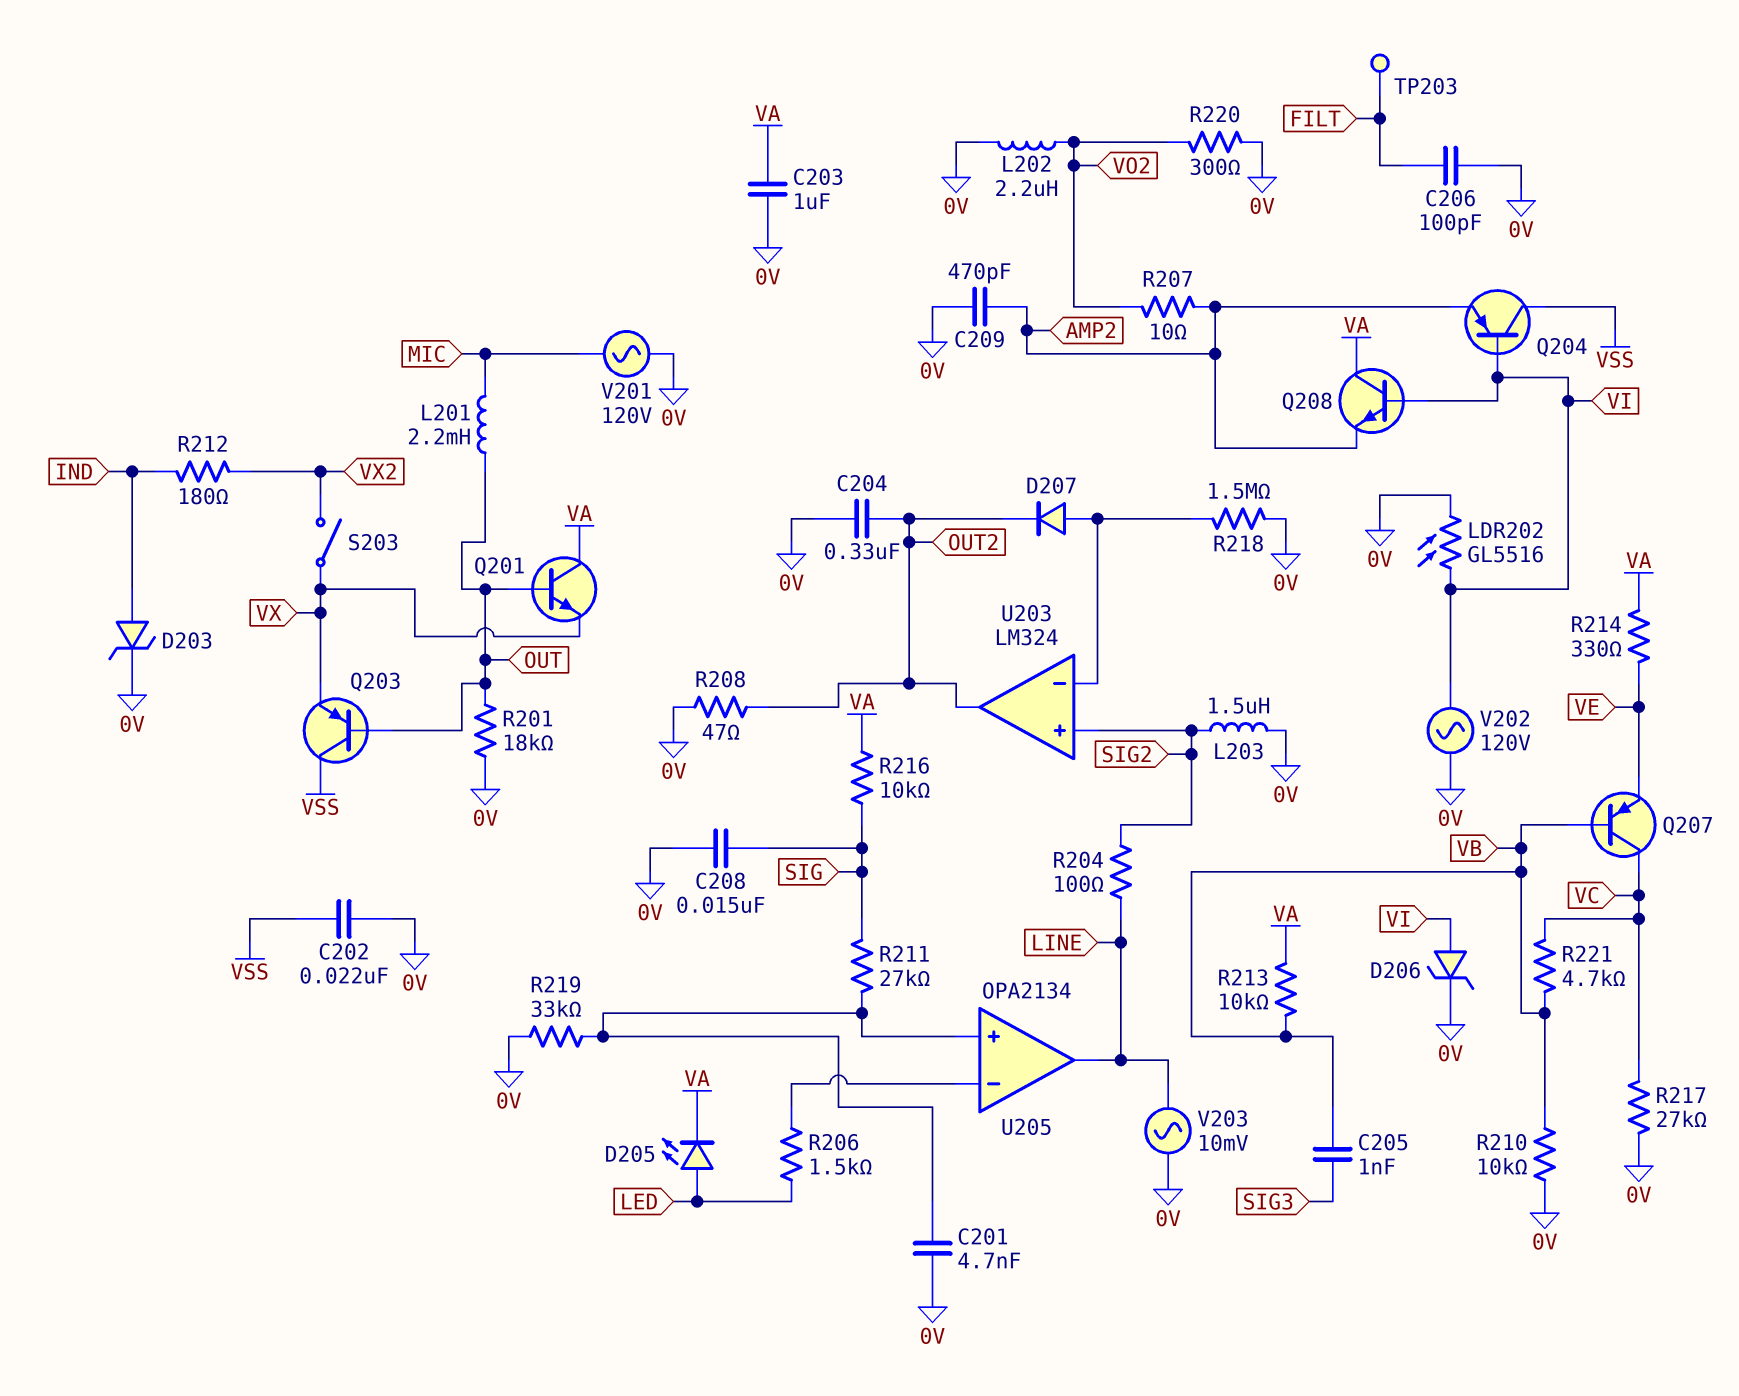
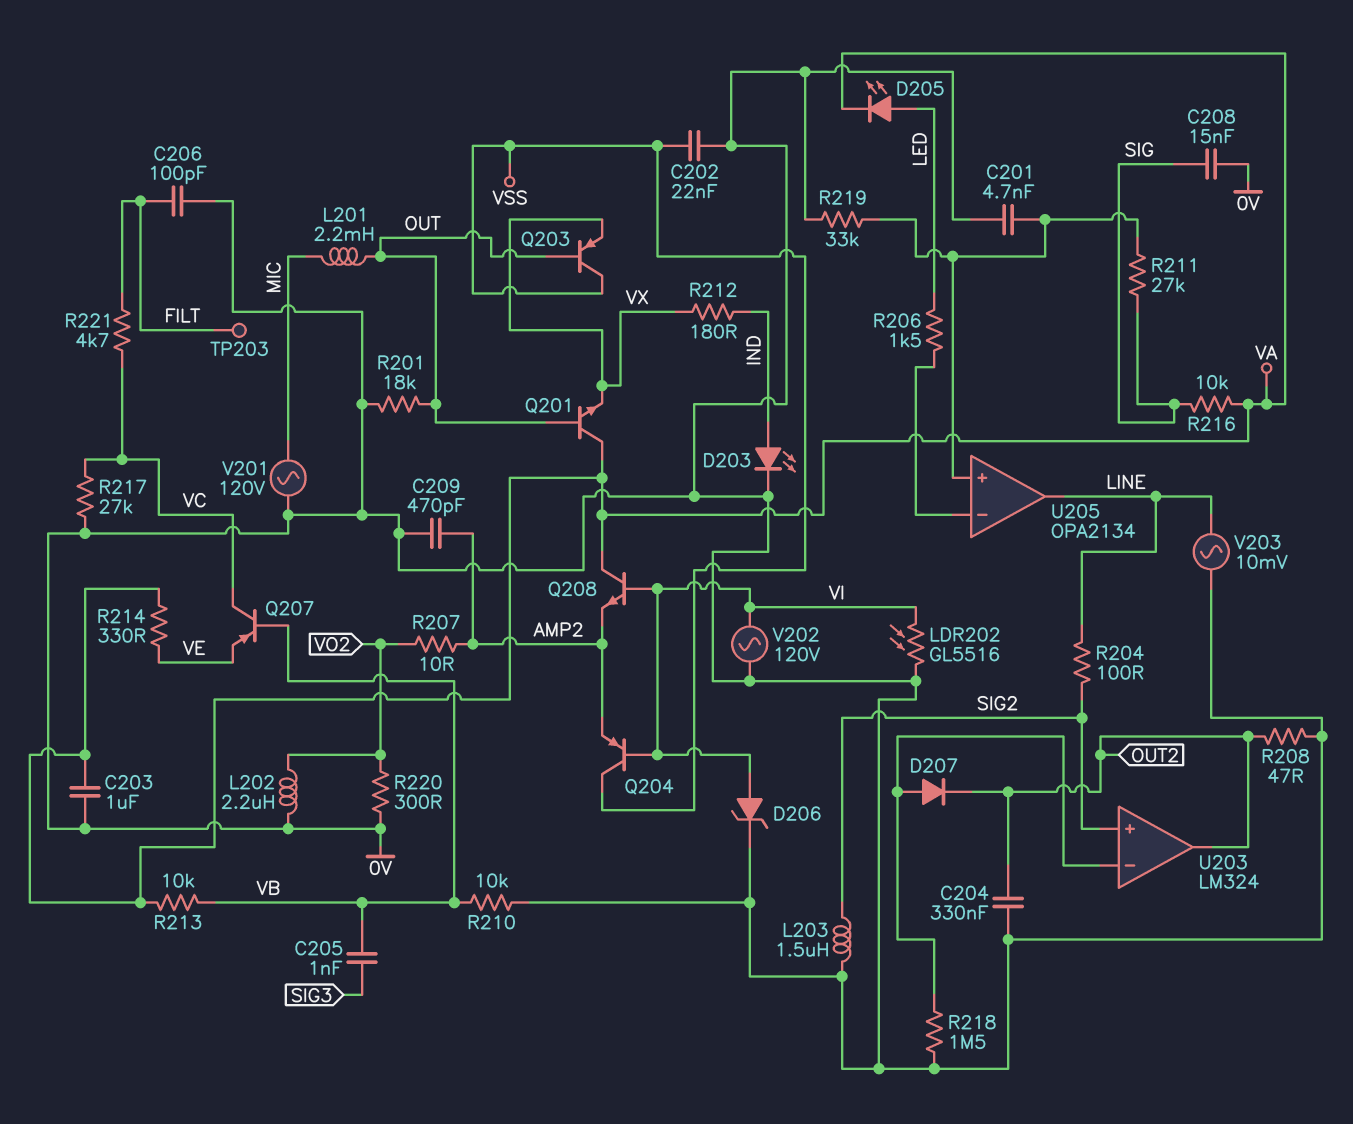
D203: zener (A IND, K 0V) -> LED (A IND, K 0V)
R212: 180 (IND, VX2) -> 180 (IND, VX)
R221: 4.7k (VB, VC) -> 4.7k (FILT, VC)
S203: switch (VX, VX2) -> none

